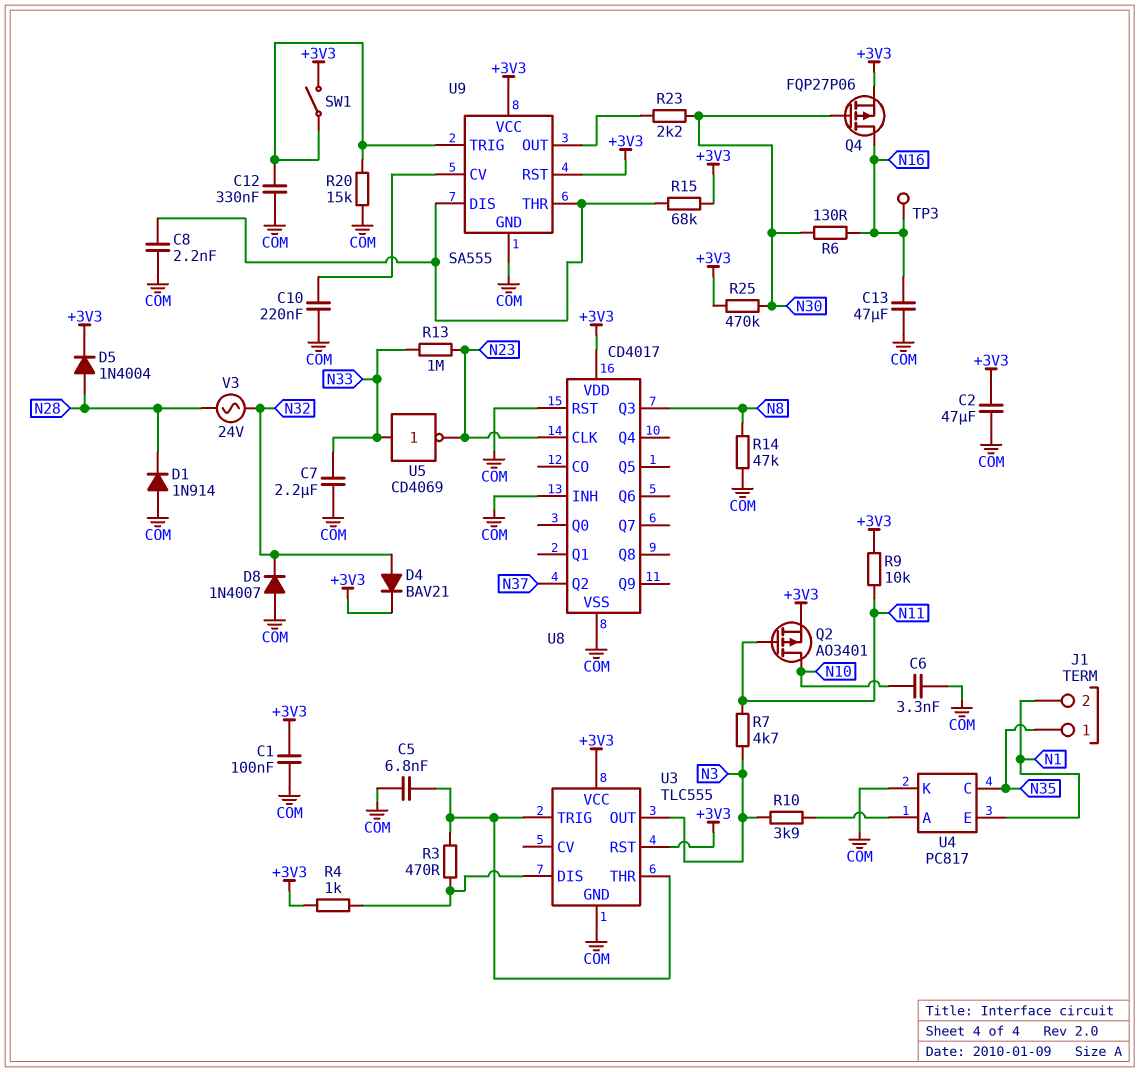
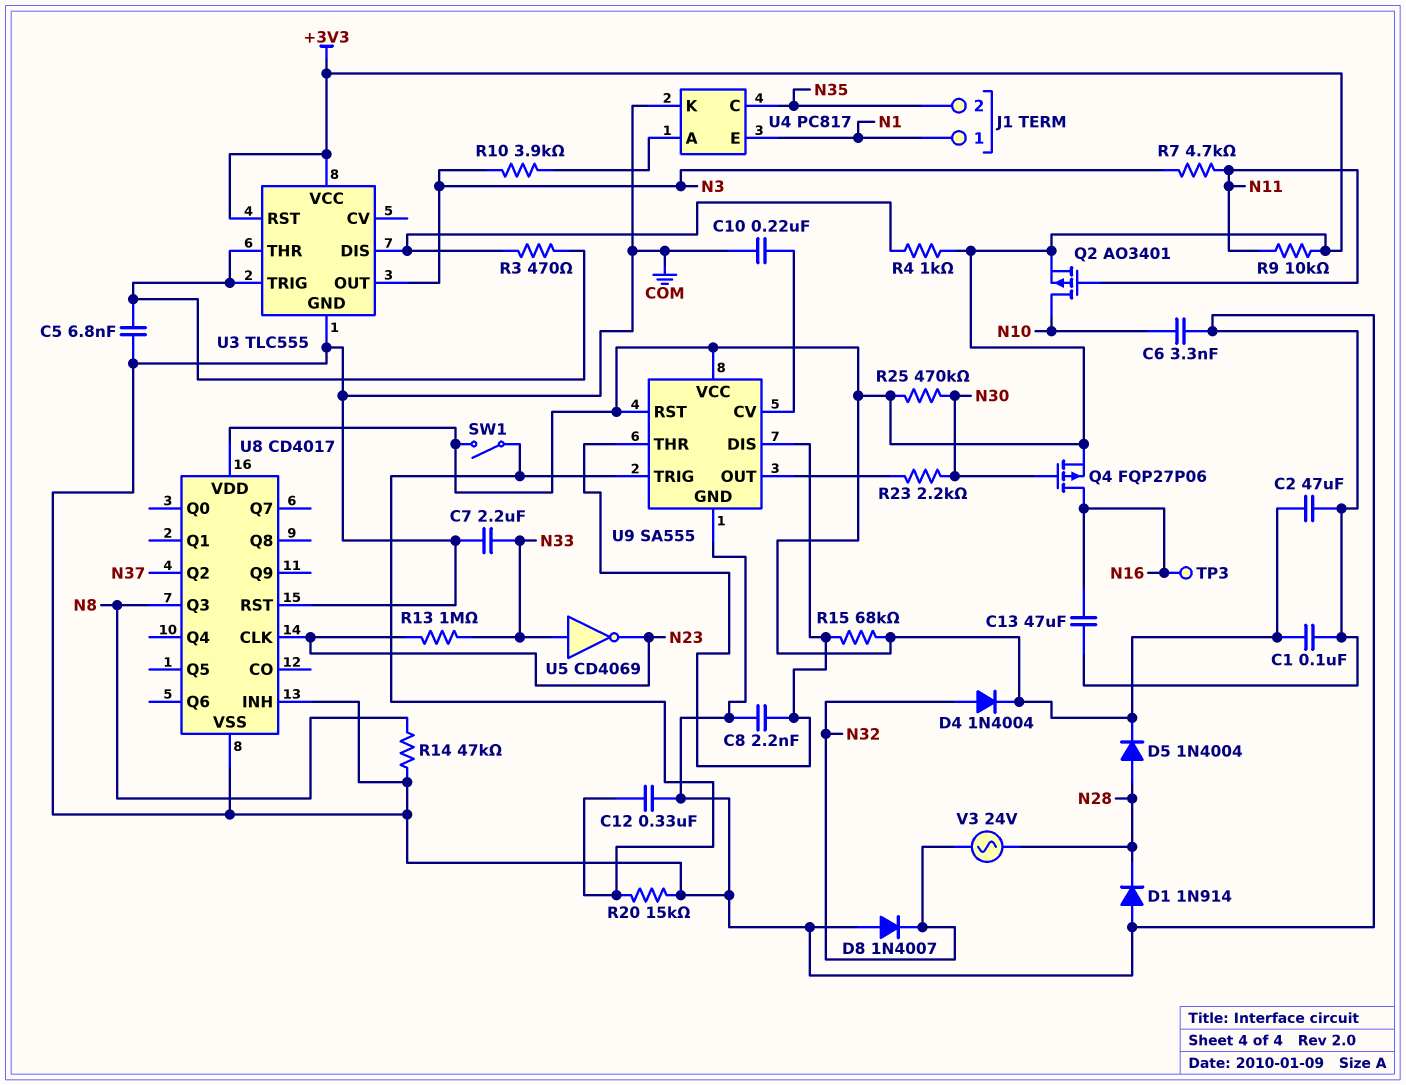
D4: diode BAV21 (A N32, K +3V3) -> diode 1N4004 (A N32, K +3V3)
J1 pin 1: N35 -> N1
J1 pin 2: N1 -> N35
R6: 130 (N16, N30) -> none

